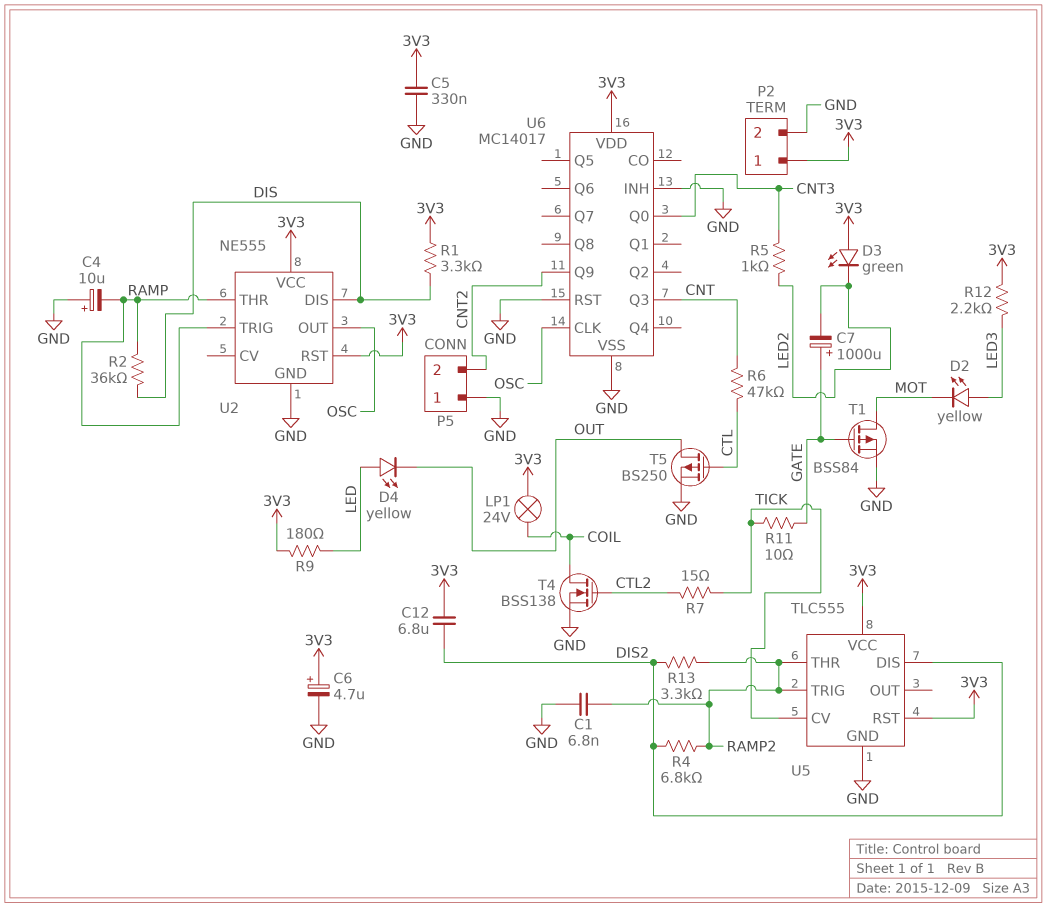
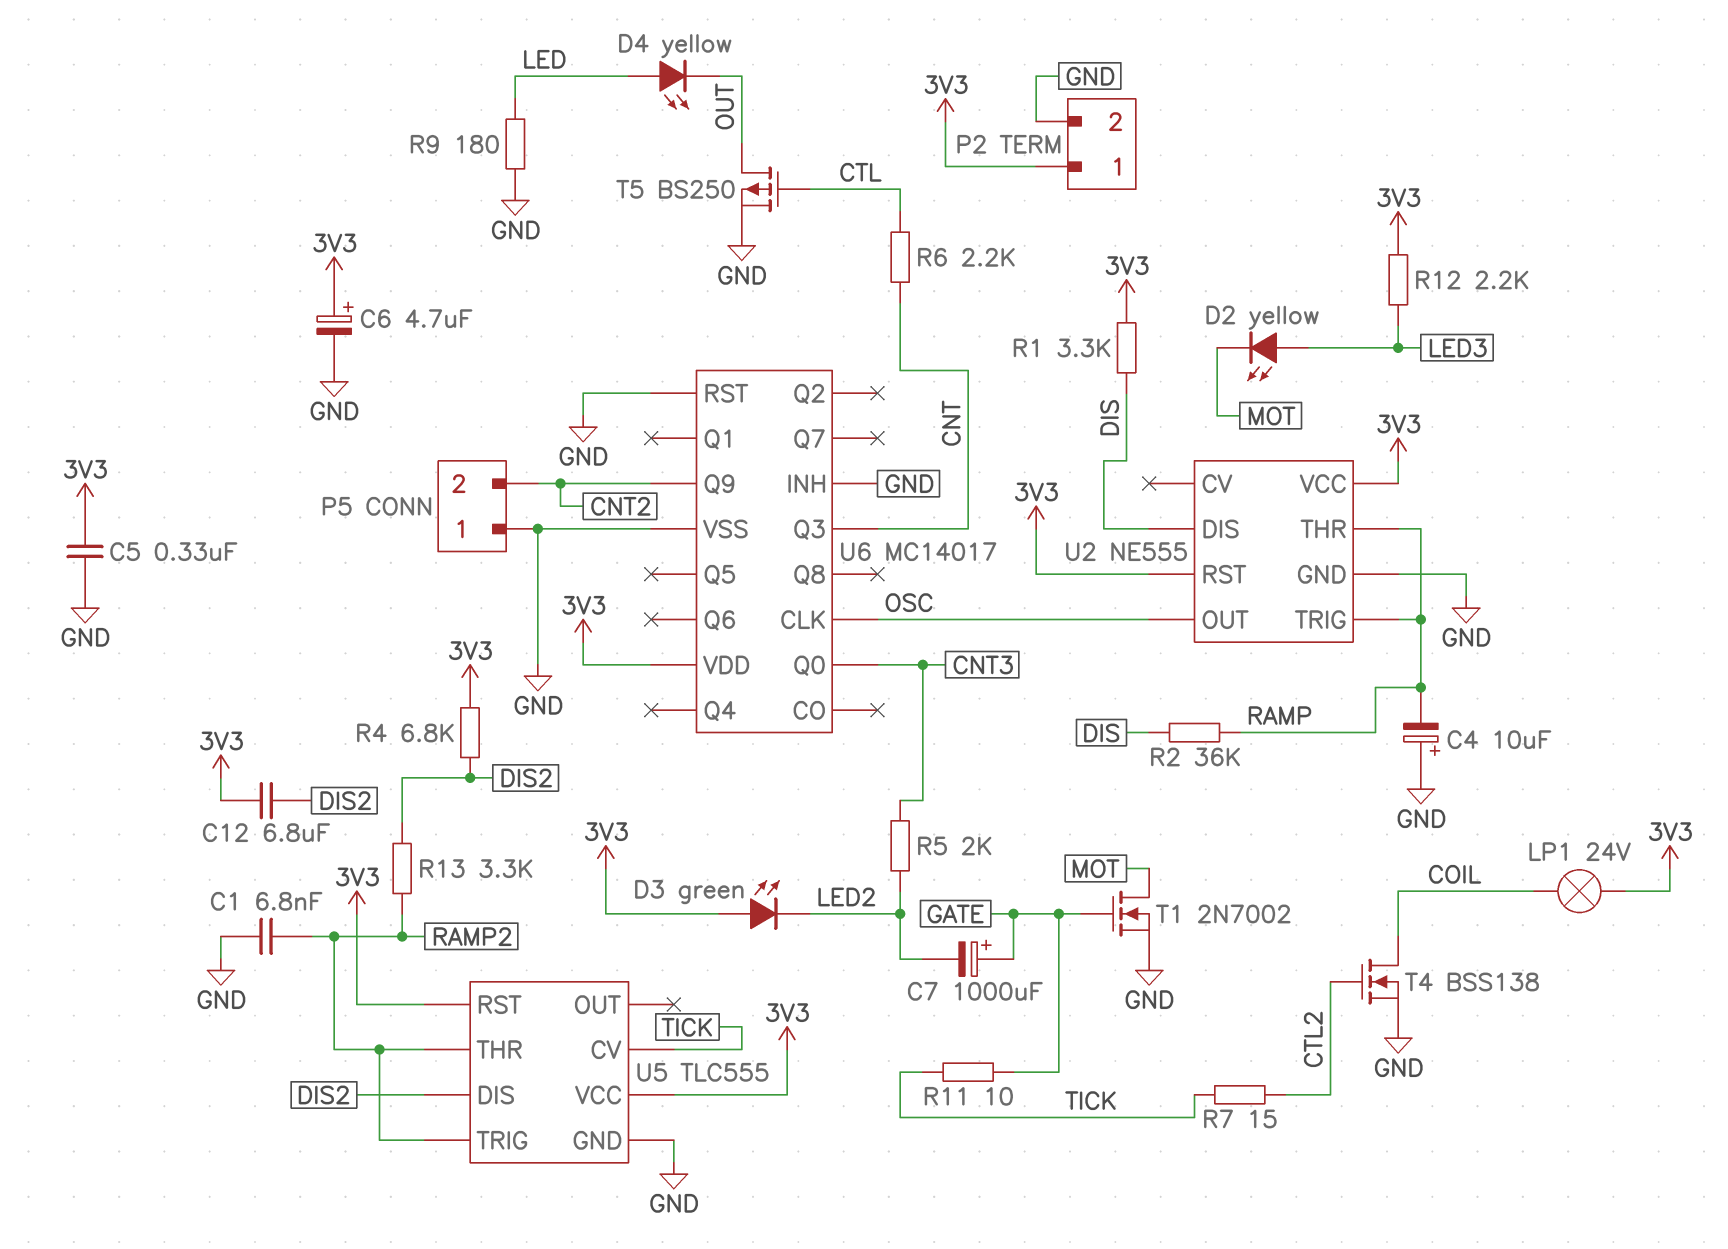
R4: 6.8k (DIS2, RAMP2) -> 6.8k (3V3, DIS2)
R5: 1k (CNT3, LED2) -> 2k (CNT3, LED2)
R6: 47k (CNT, CTL) -> 2.2k (CNT, CTL)
R9: 180 (3V3, LED) -> 180 (GND, LED)
T1: PMOS BSS84 (G GATE, D MOT, S GND) -> NMOS 2N7002 (G GATE, D MOT, S GND)

